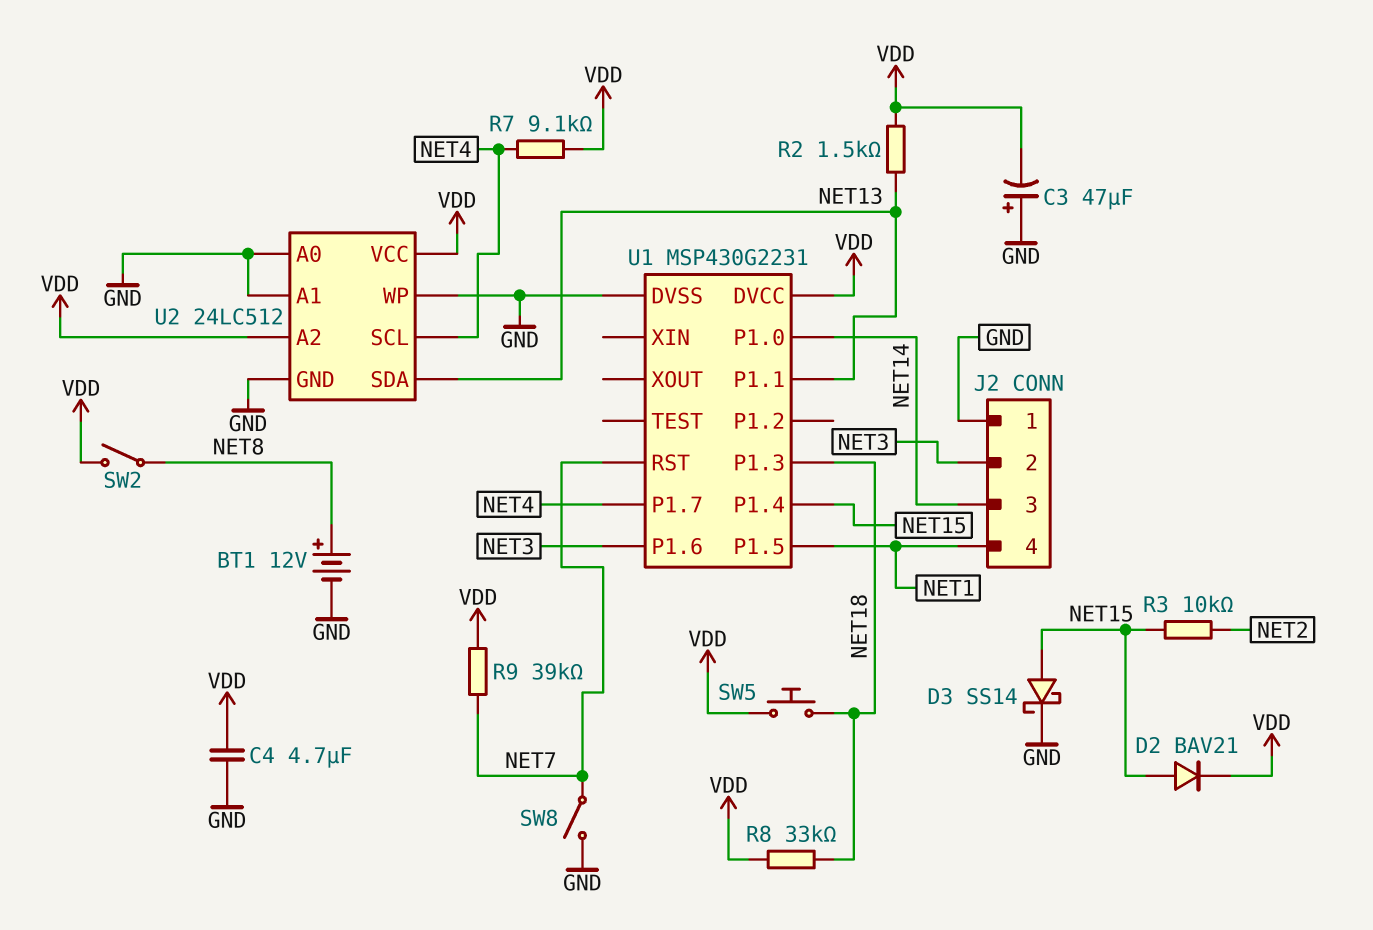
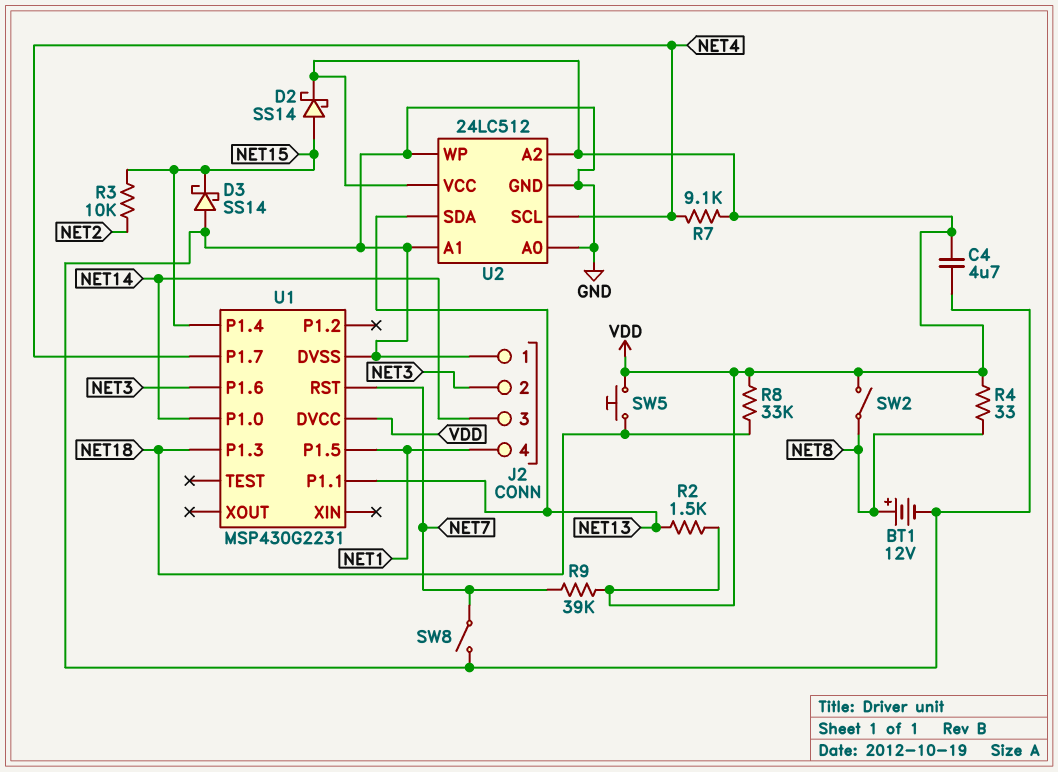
C3: 47uF (plus GND, minus VDD) -> none
D2: diode BAV21 (A NET15, K VDD) -> schottky SS14 (A NET15, K VDD)
D3: schottky SS14 (A NET15, K GND) -> schottky SS14 (A GND, K NET15)
R4: none -> 33 (NET8, VDD)

